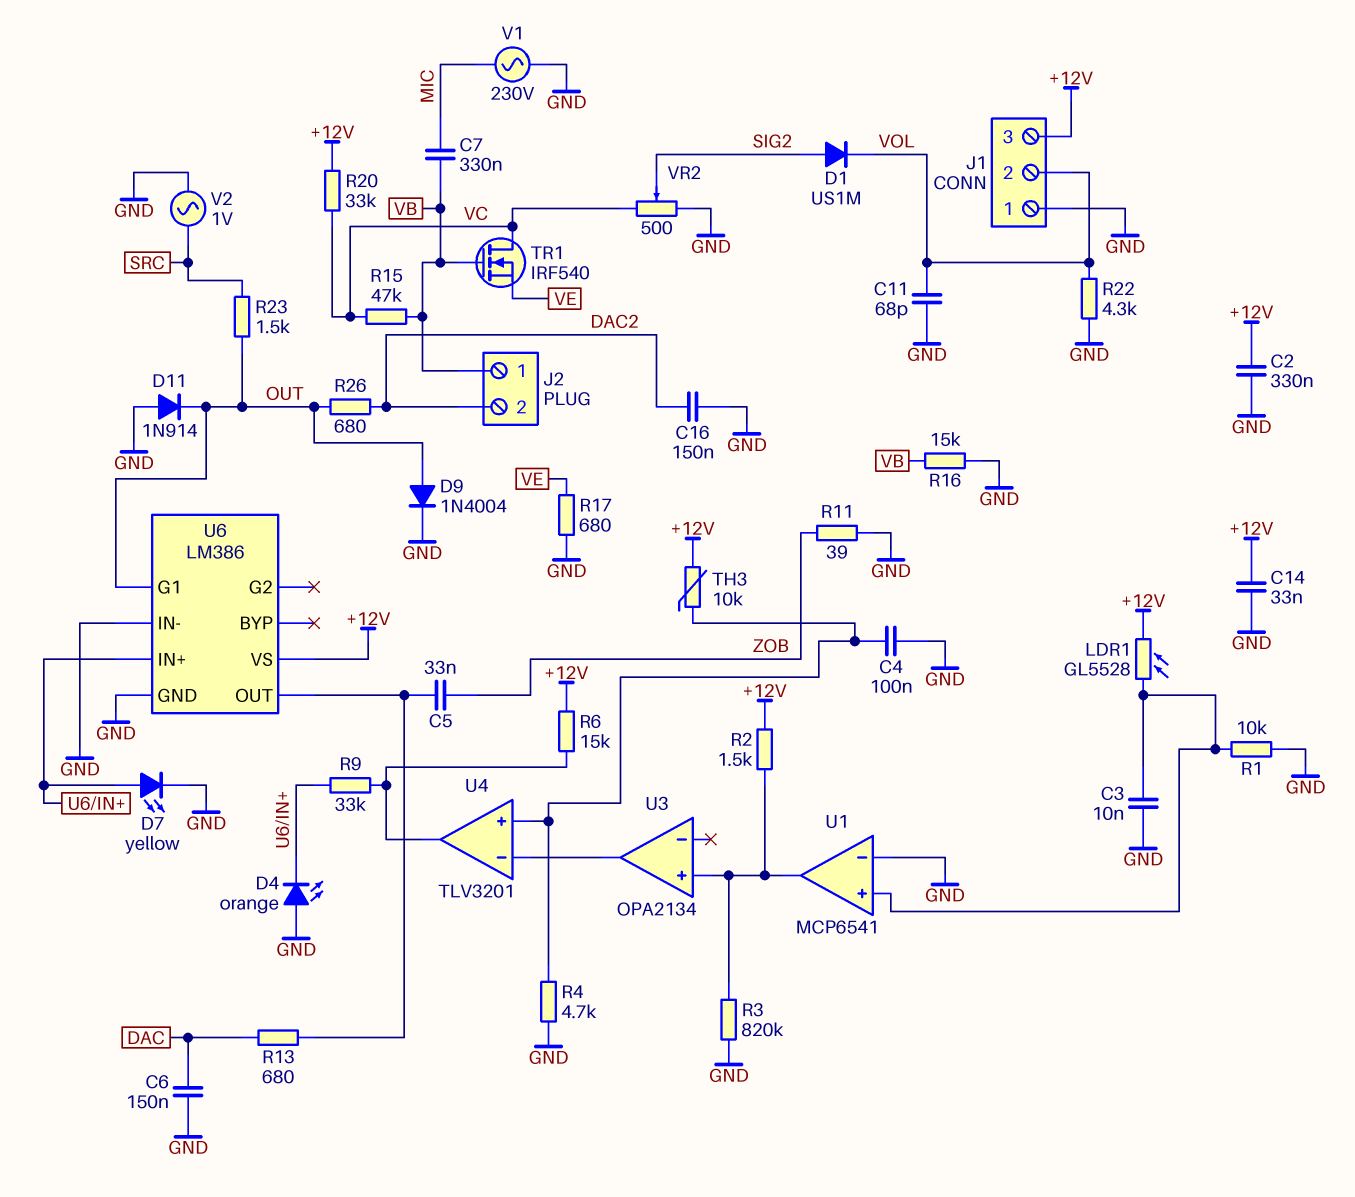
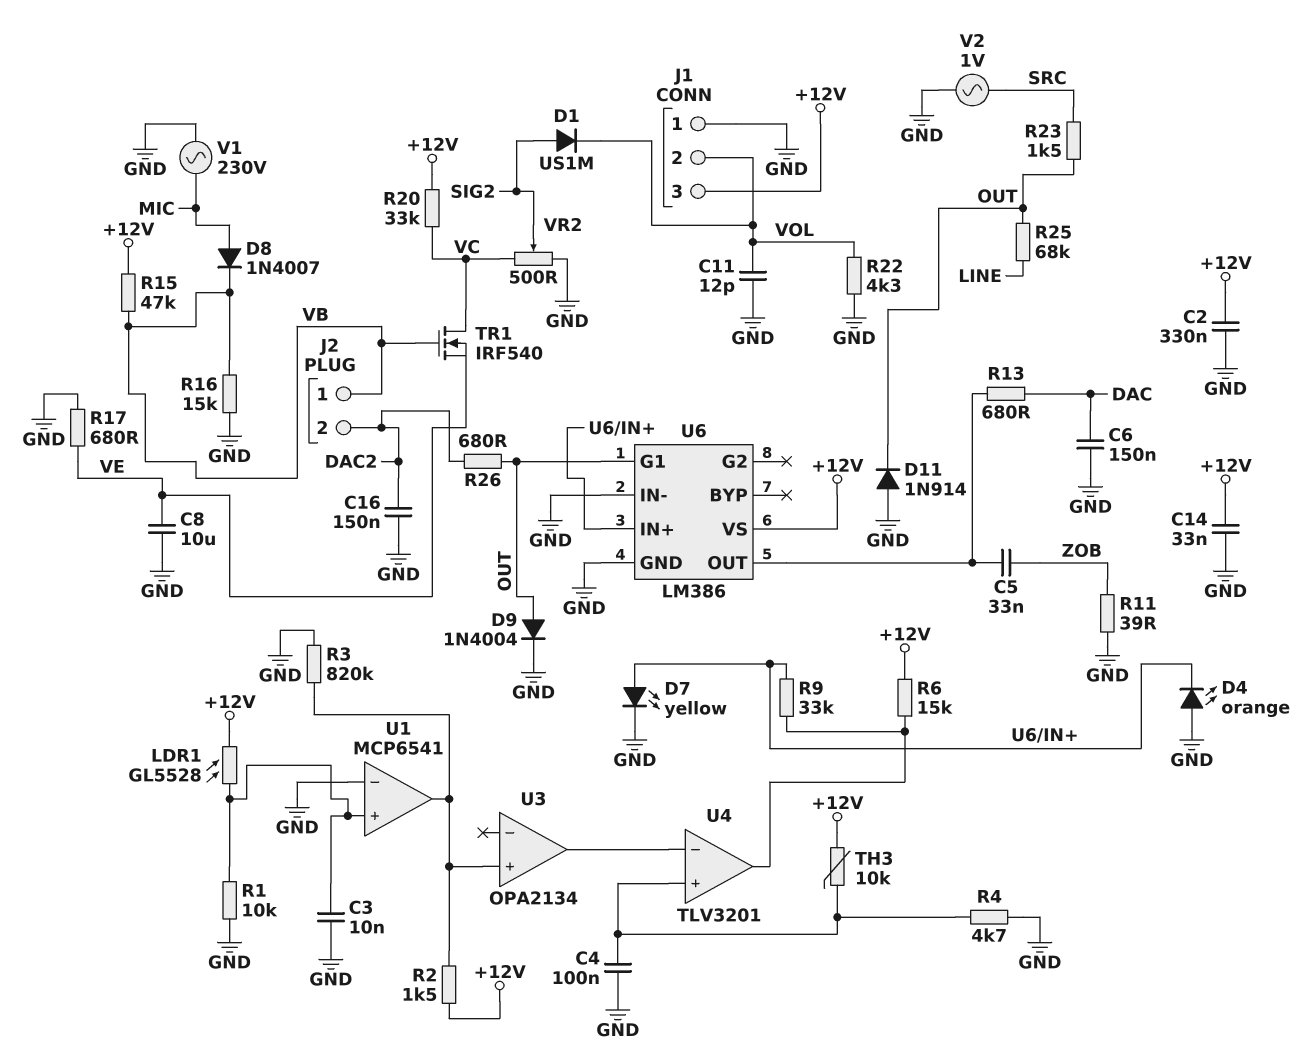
C7: 330nF (MIC, VB) -> none
C8: none -> 10uF (GND, VE)
C11: 68pF (GND, VOL) -> 12pF (GND, VOL)
D8: none -> diode 1N4007 (A MIC, K VB)
R15: 47k (VB, VC) -> 47k (+12V, VB)
R25: none -> 68k (LINE, OUT)

